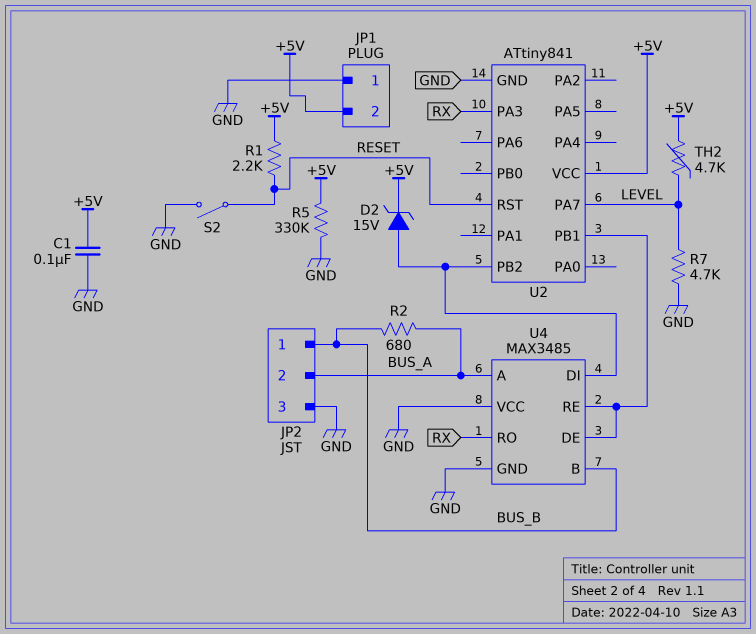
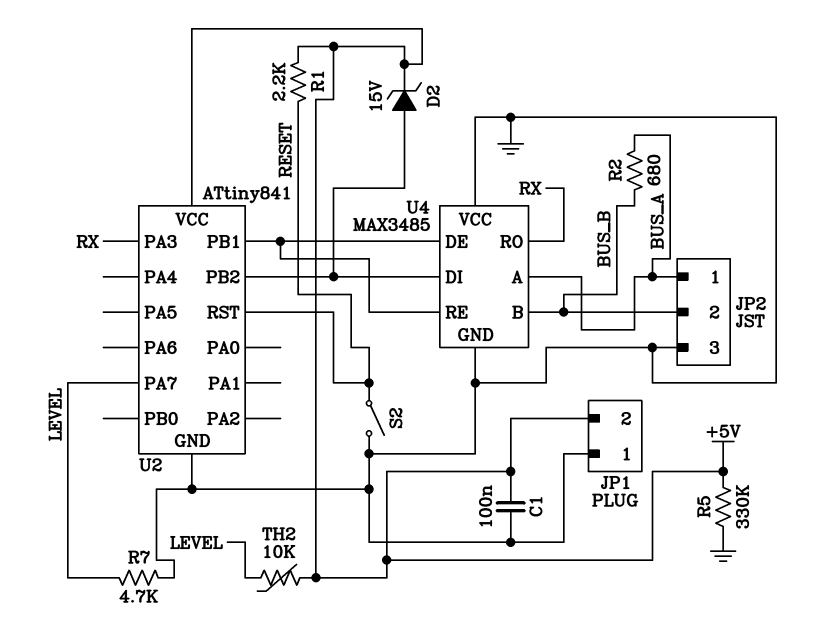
JP2 pin 1: BUS_B -> BUS_A
JP2 pin 2: BUS_A -> BUS_B
TH2: 4.7k (+5V, LEVEL) -> 10k (+5V, LEVEL)

